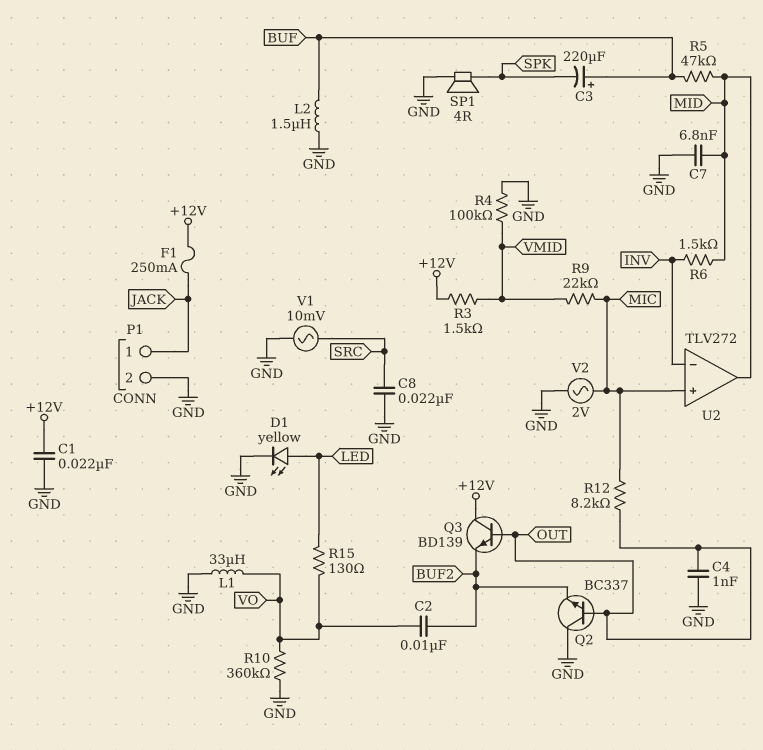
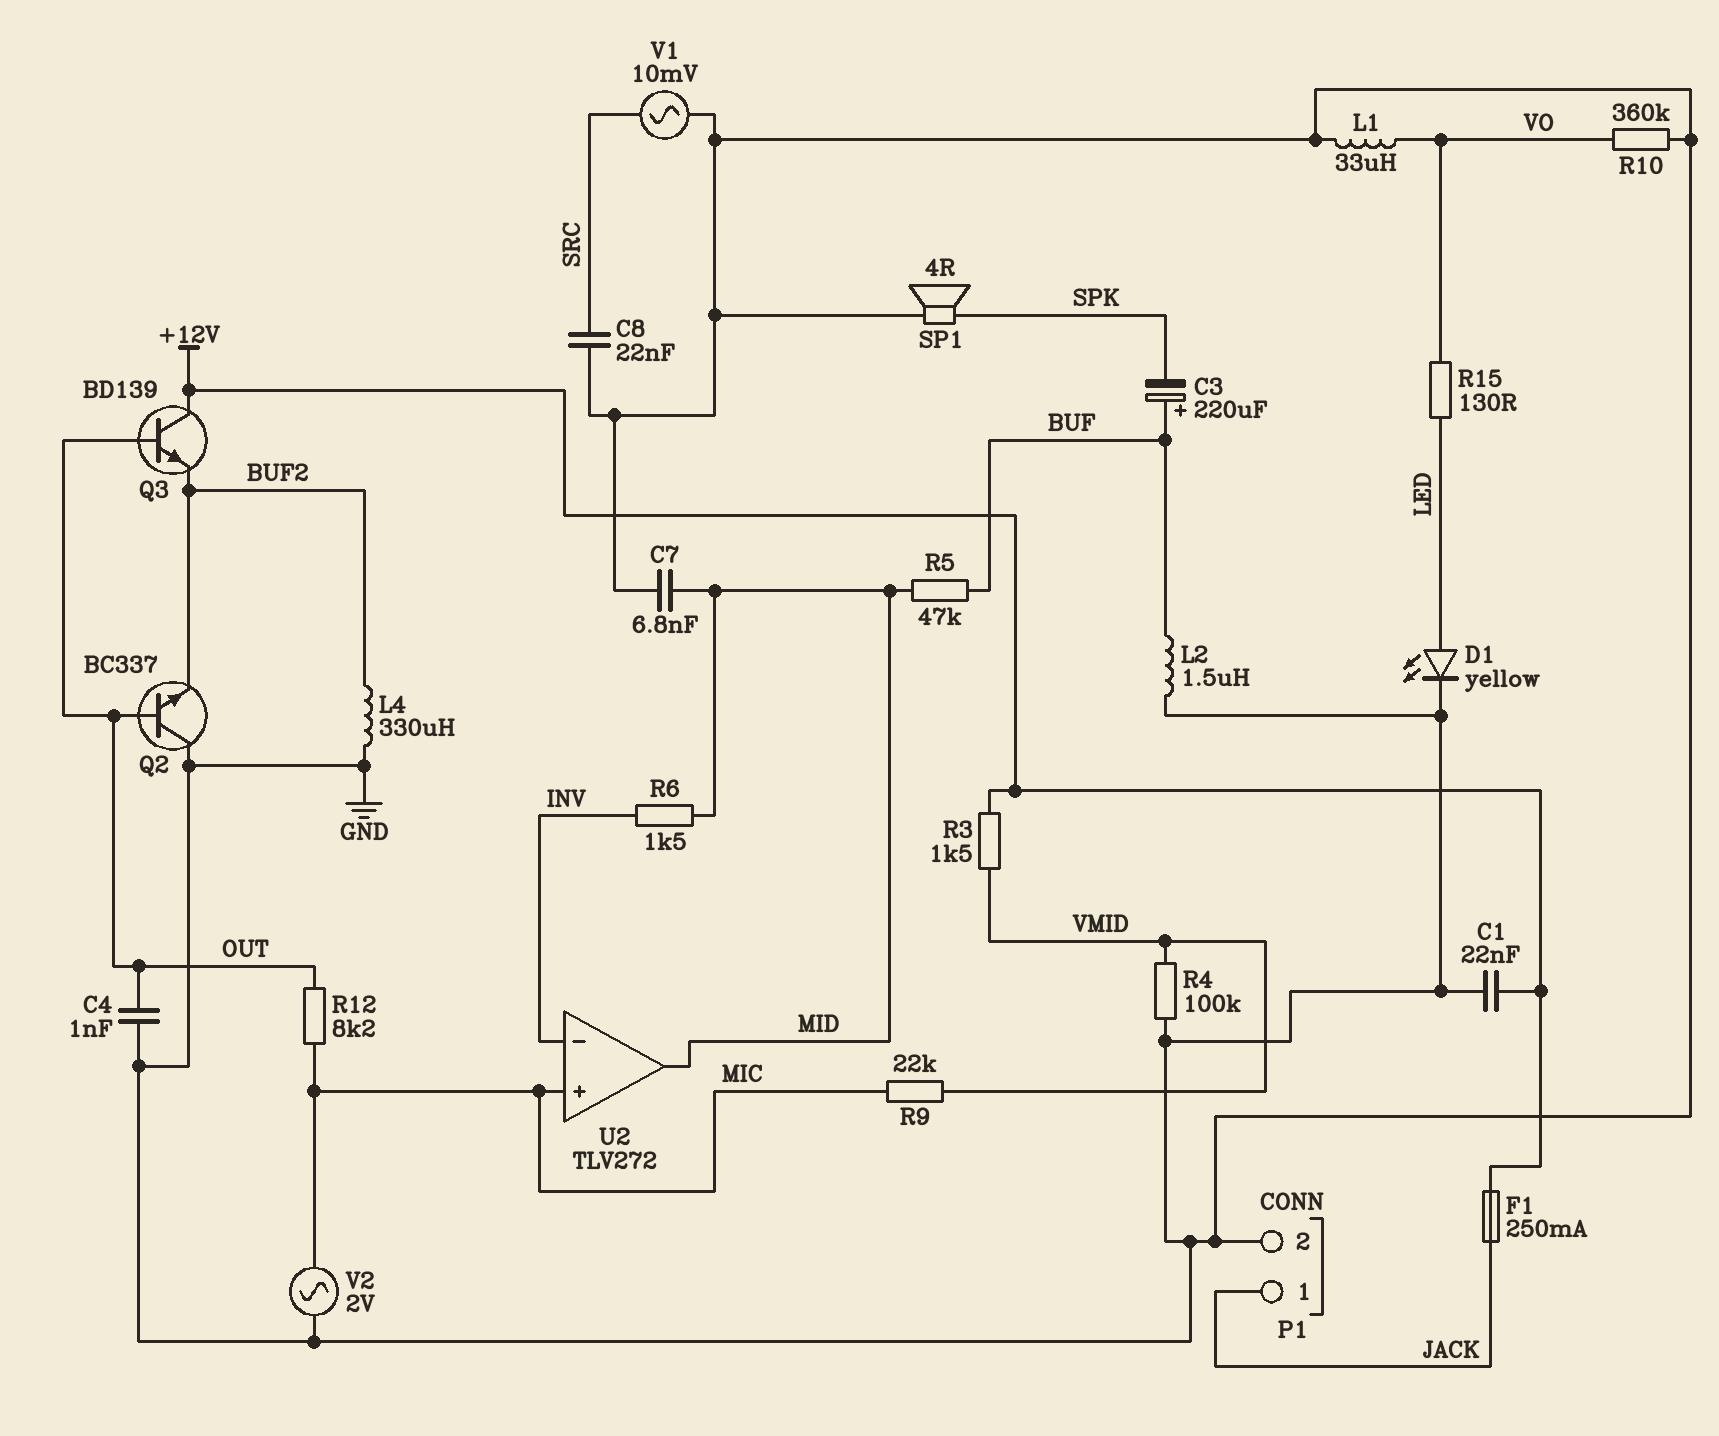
C2: 10nF (BUF2, VO) -> none
L4: none -> 330uH (BUF2, GND)

